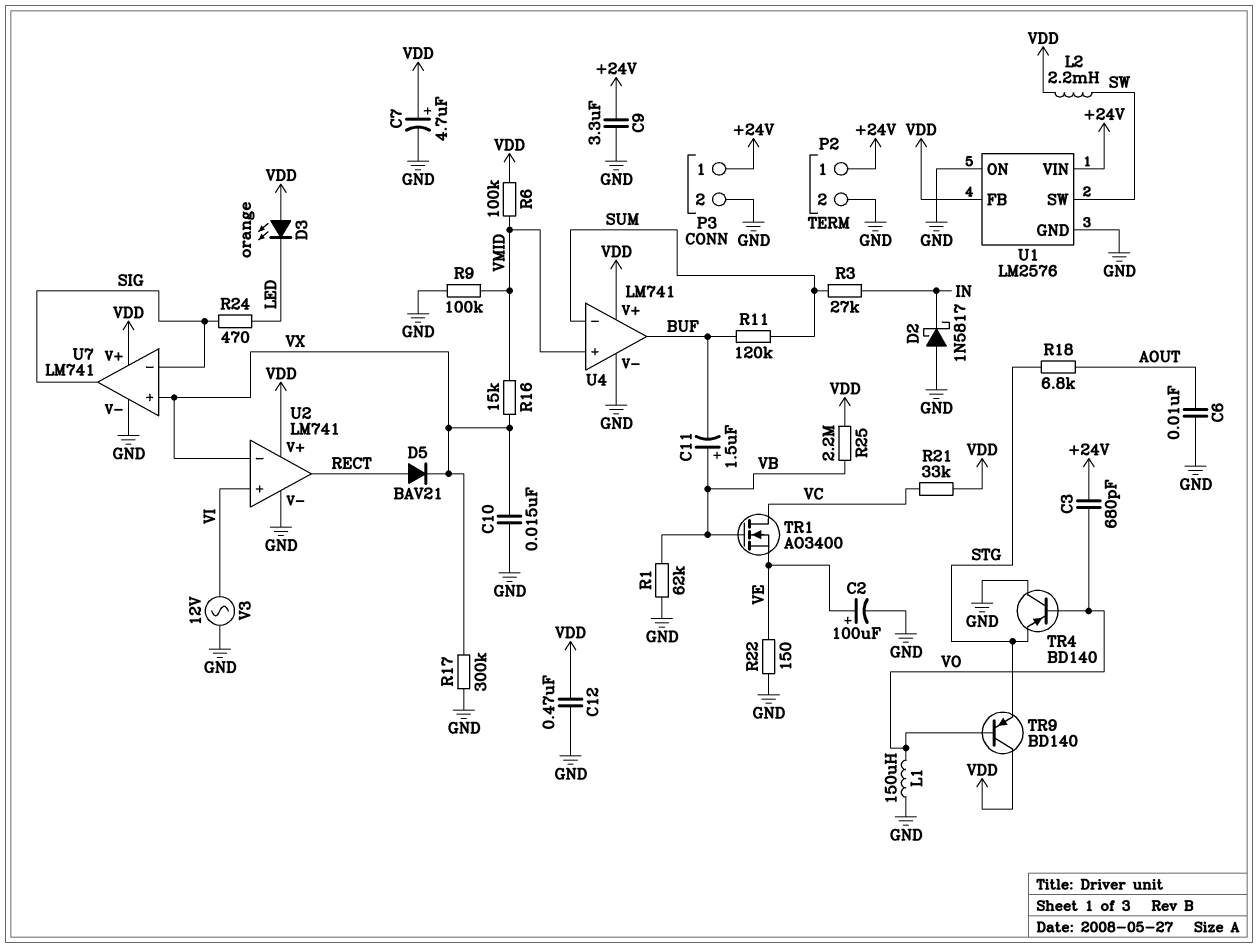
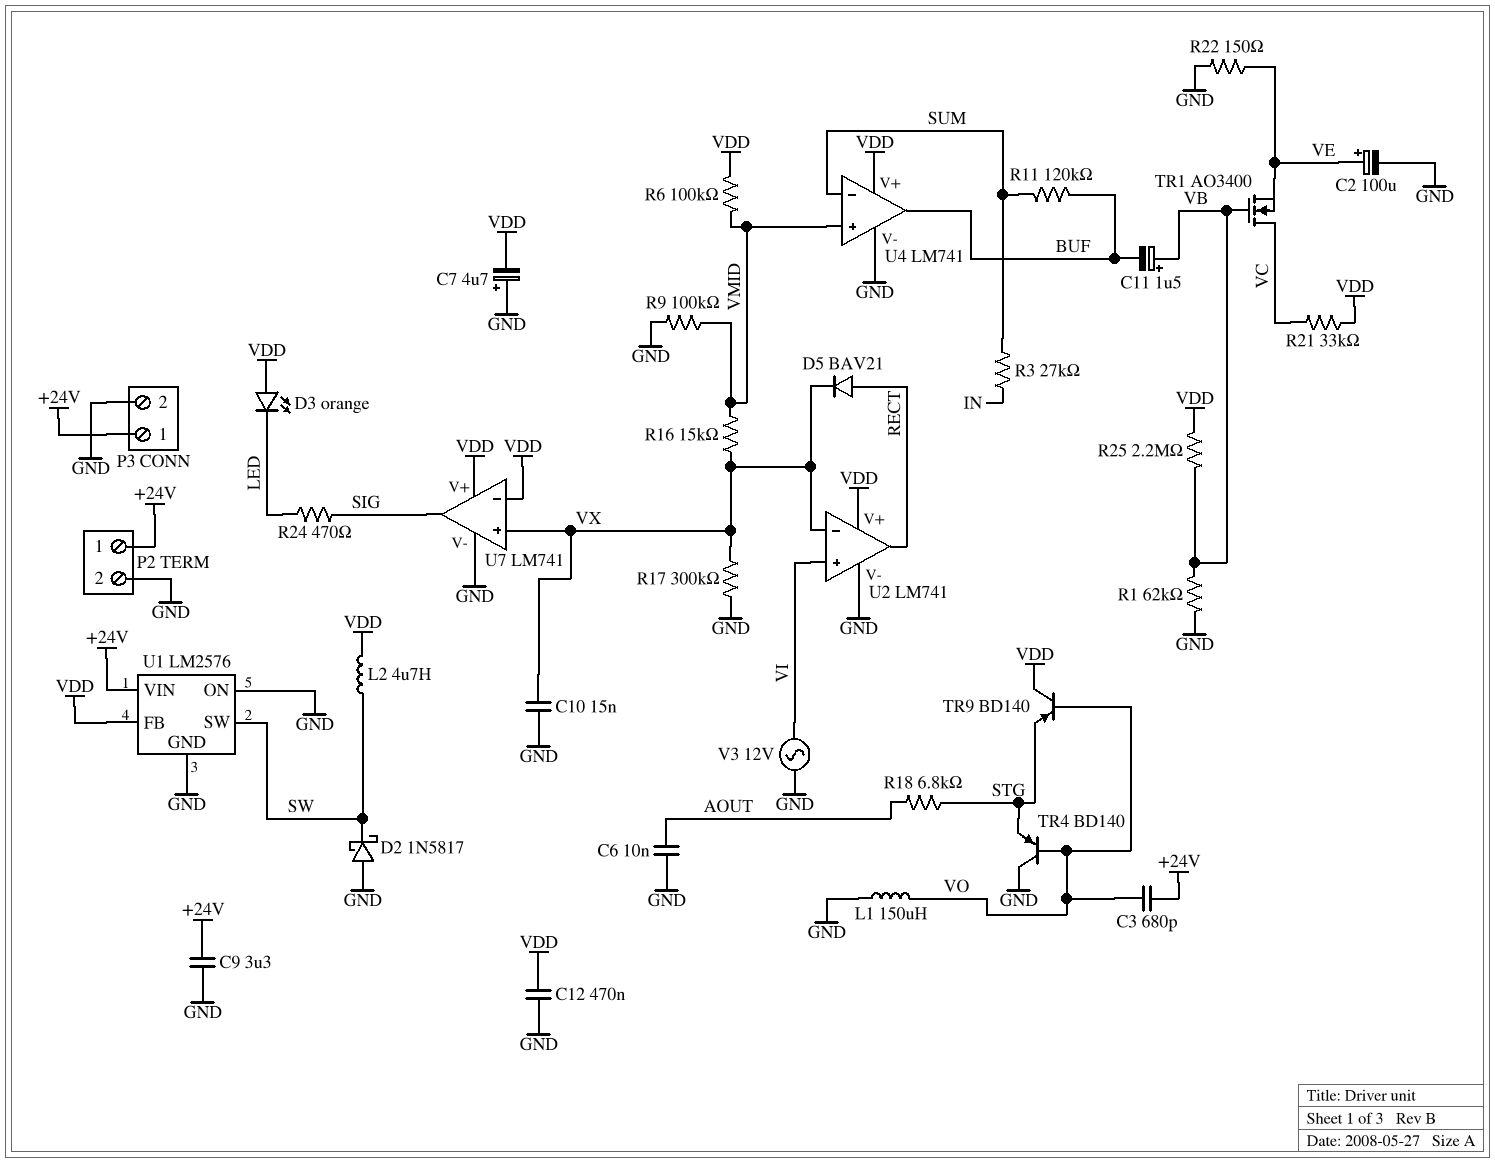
C7: 4.7uF (plus VDD, minus GND) -> 4.7uF (plus GND, minus VDD)
D2: schottky 1N5817 (A GND, K IN) -> schottky 1N5817 (A GND, K SW)
L2: 2.2mH (SW, VDD) -> 4.7uH (SW, VDD)
U7 pin in-: SIG -> VDD

